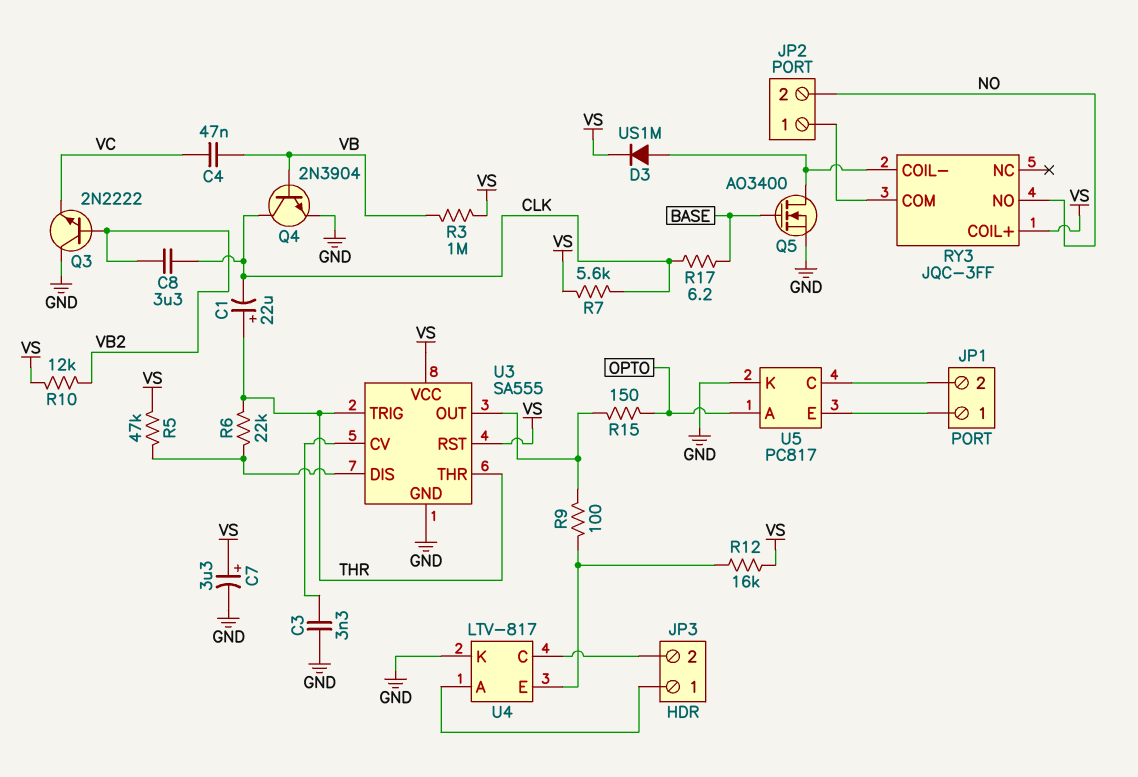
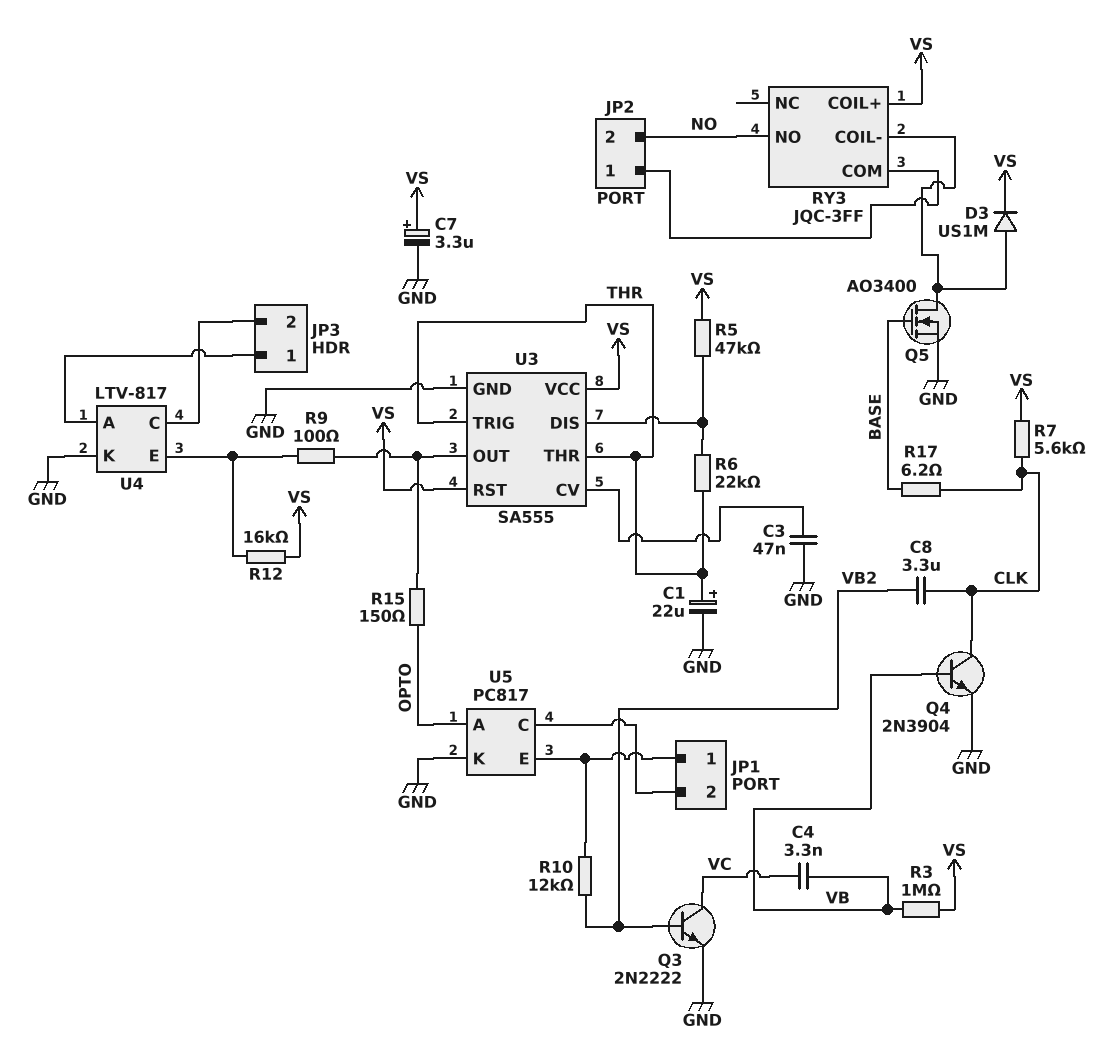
C1: 22uF (plus THR, minus CLK) -> 22uF (plus THR, minus GND)
C3: 3.3nF (GND, U3/CV) -> 47nF (GND, U3/CV)
C4: 47nF (VB, VC) -> 3.3nF (VB, VC)
Q3: NPN 2N2222 (B VB2, C GND, E VC) -> NPN 2N2222 (B VB2, C VC, E GND)
R10: 12k (VB2, VS) -> 12k (JP1/1, VB2)

